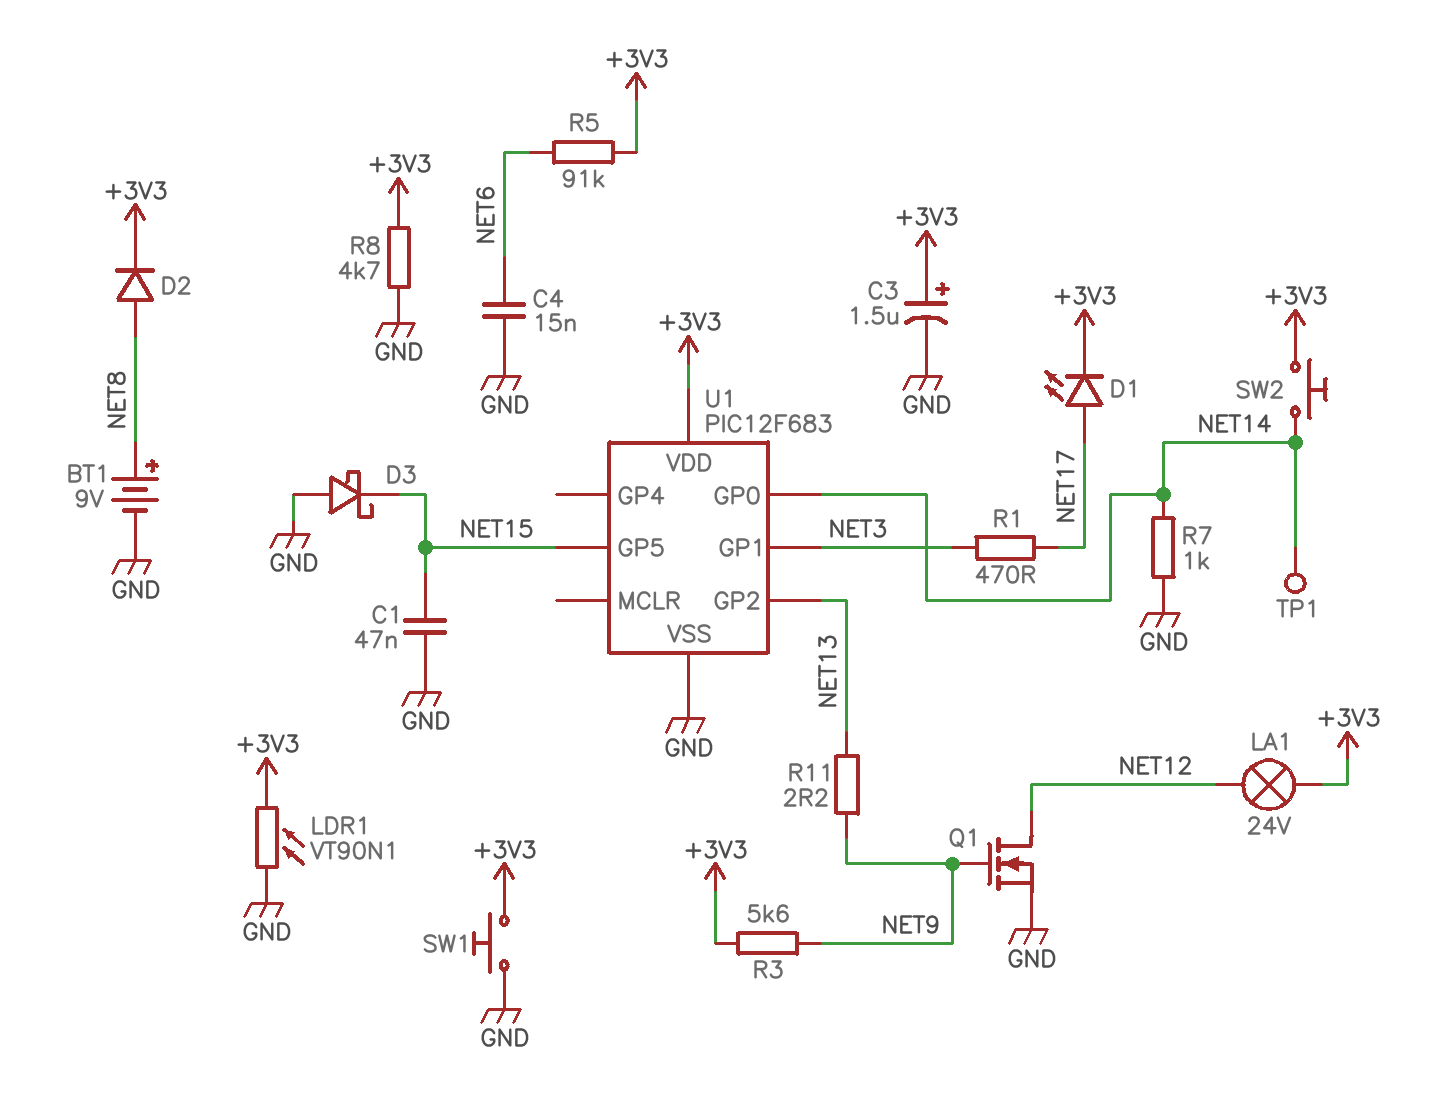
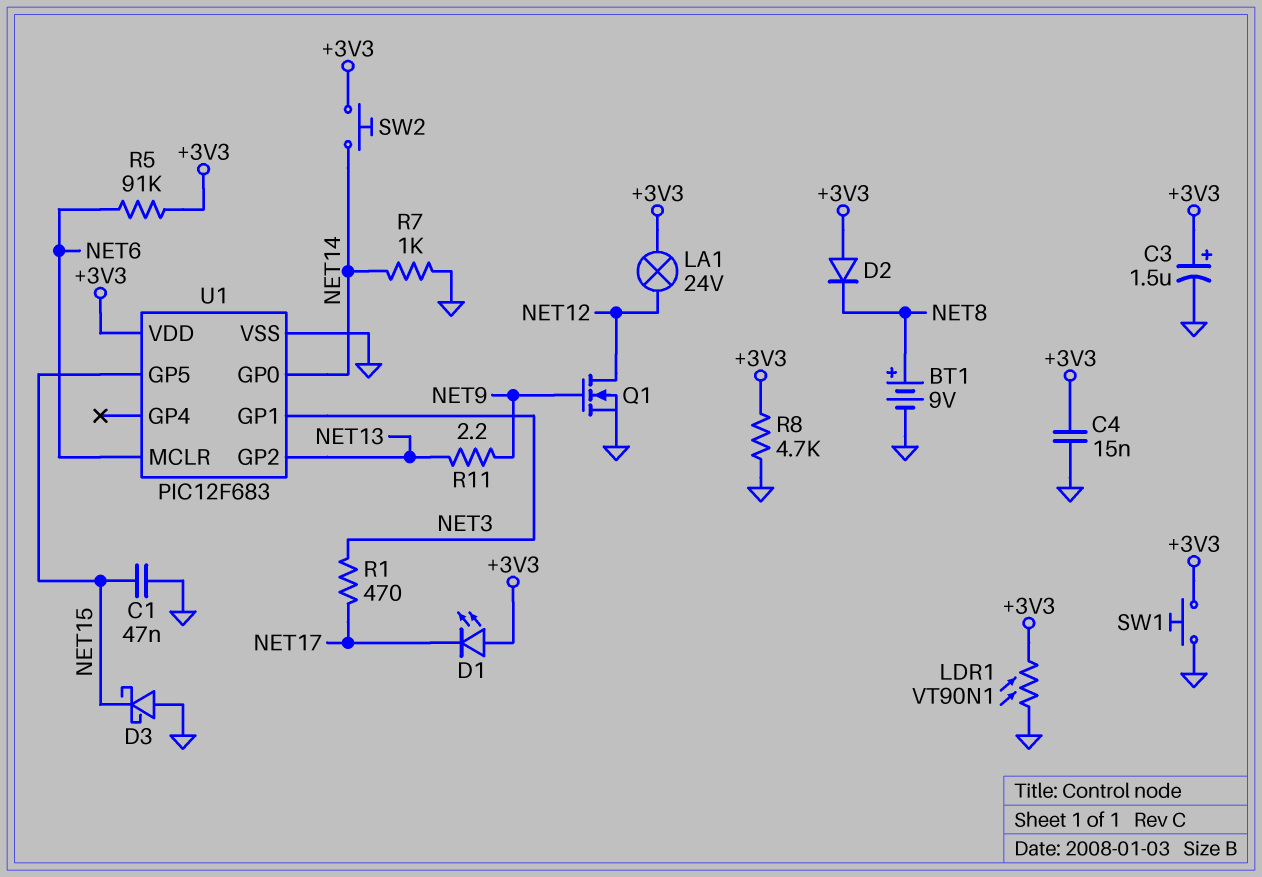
C4: 15nF (GND, NET6) -> 15nF (+3V3, GND)
D1: LED (A NET17, K +3V3) -> LED (A +3V3, K NET17)
D2: diode (A NET8, K +3V3) -> diode (A +3V3, K NET8)
R3: 5.6k (+3V3, NET9) -> none
TP1: test point (NET14) -> none
U1 pin MCLR: none -> NET6

